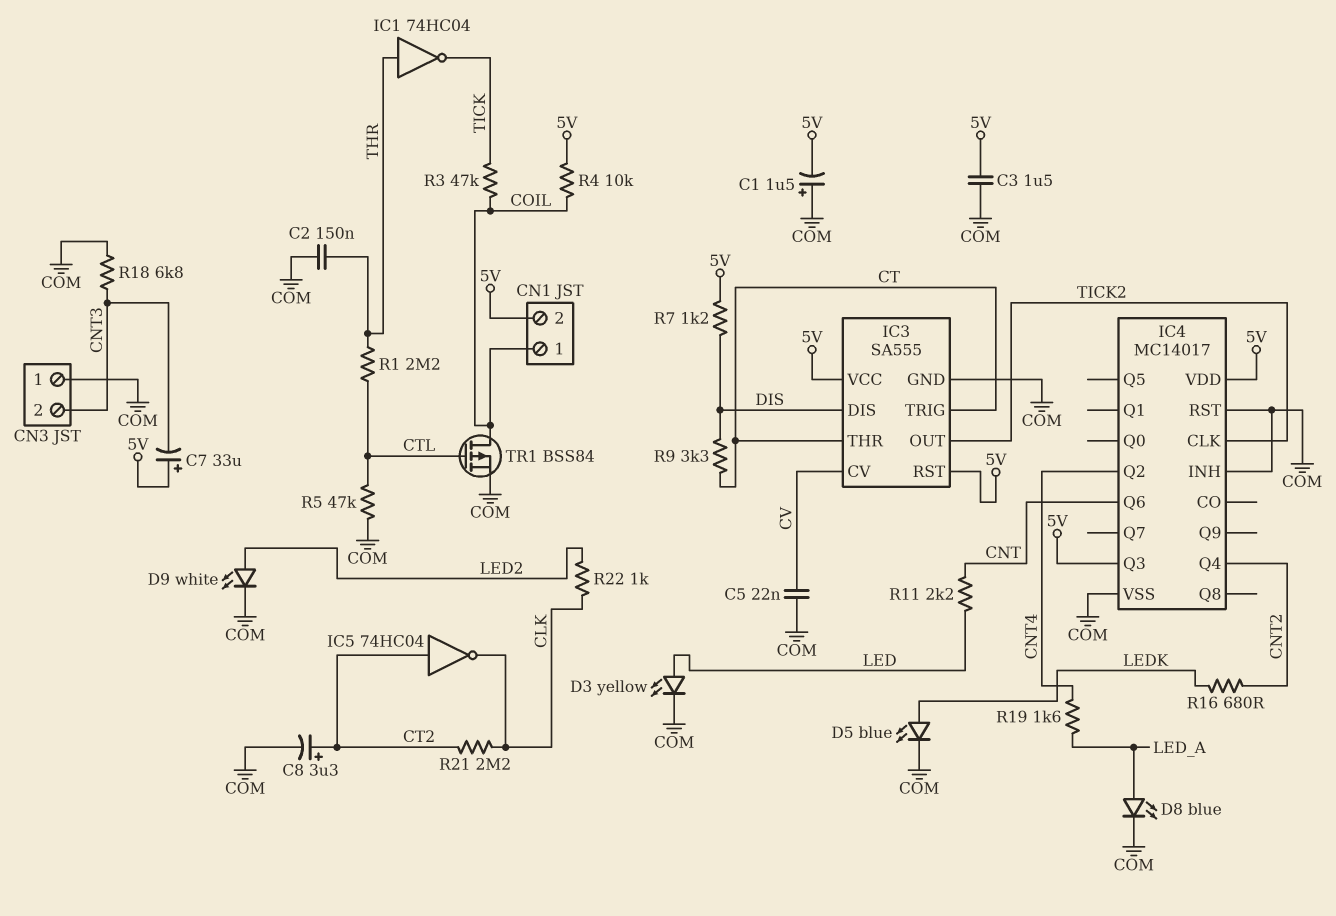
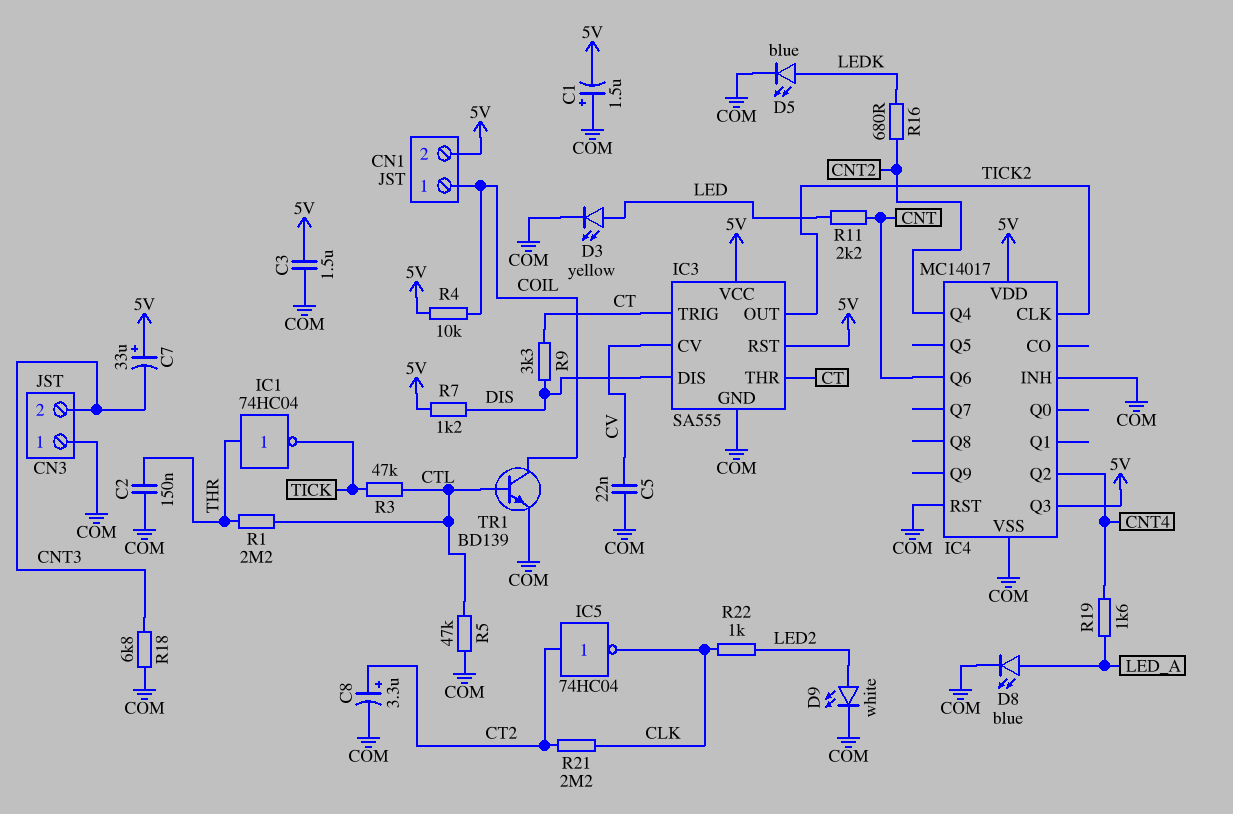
R3: 47k (COIL, TICK) -> 47k (CTL, TICK)
TR1: PMOS BSS84 (G CTL, D COIL, S COM) -> NPN BD139 (B CTL, C COIL, E COM)

